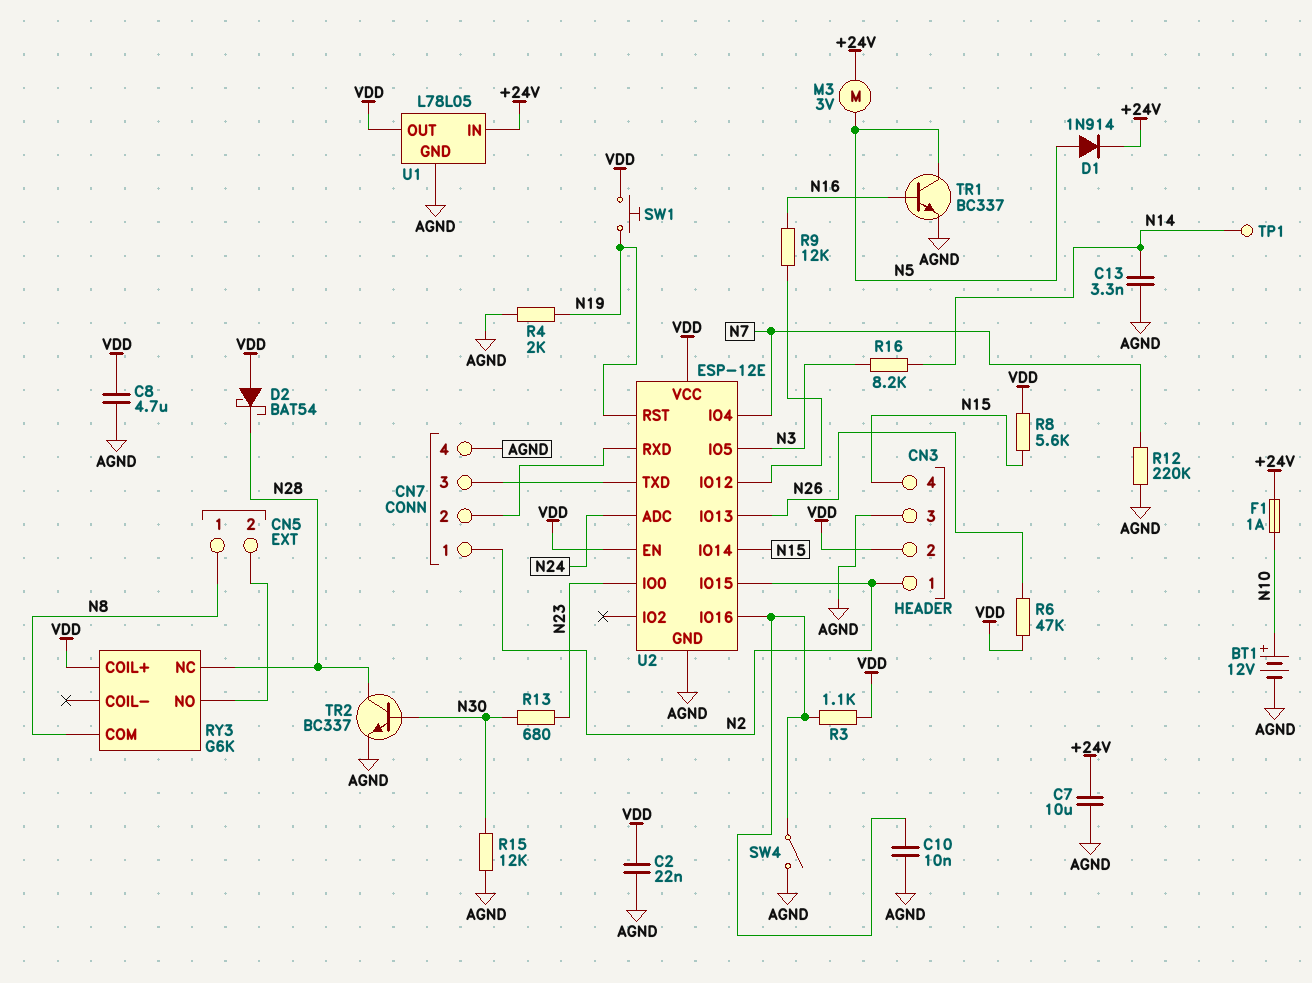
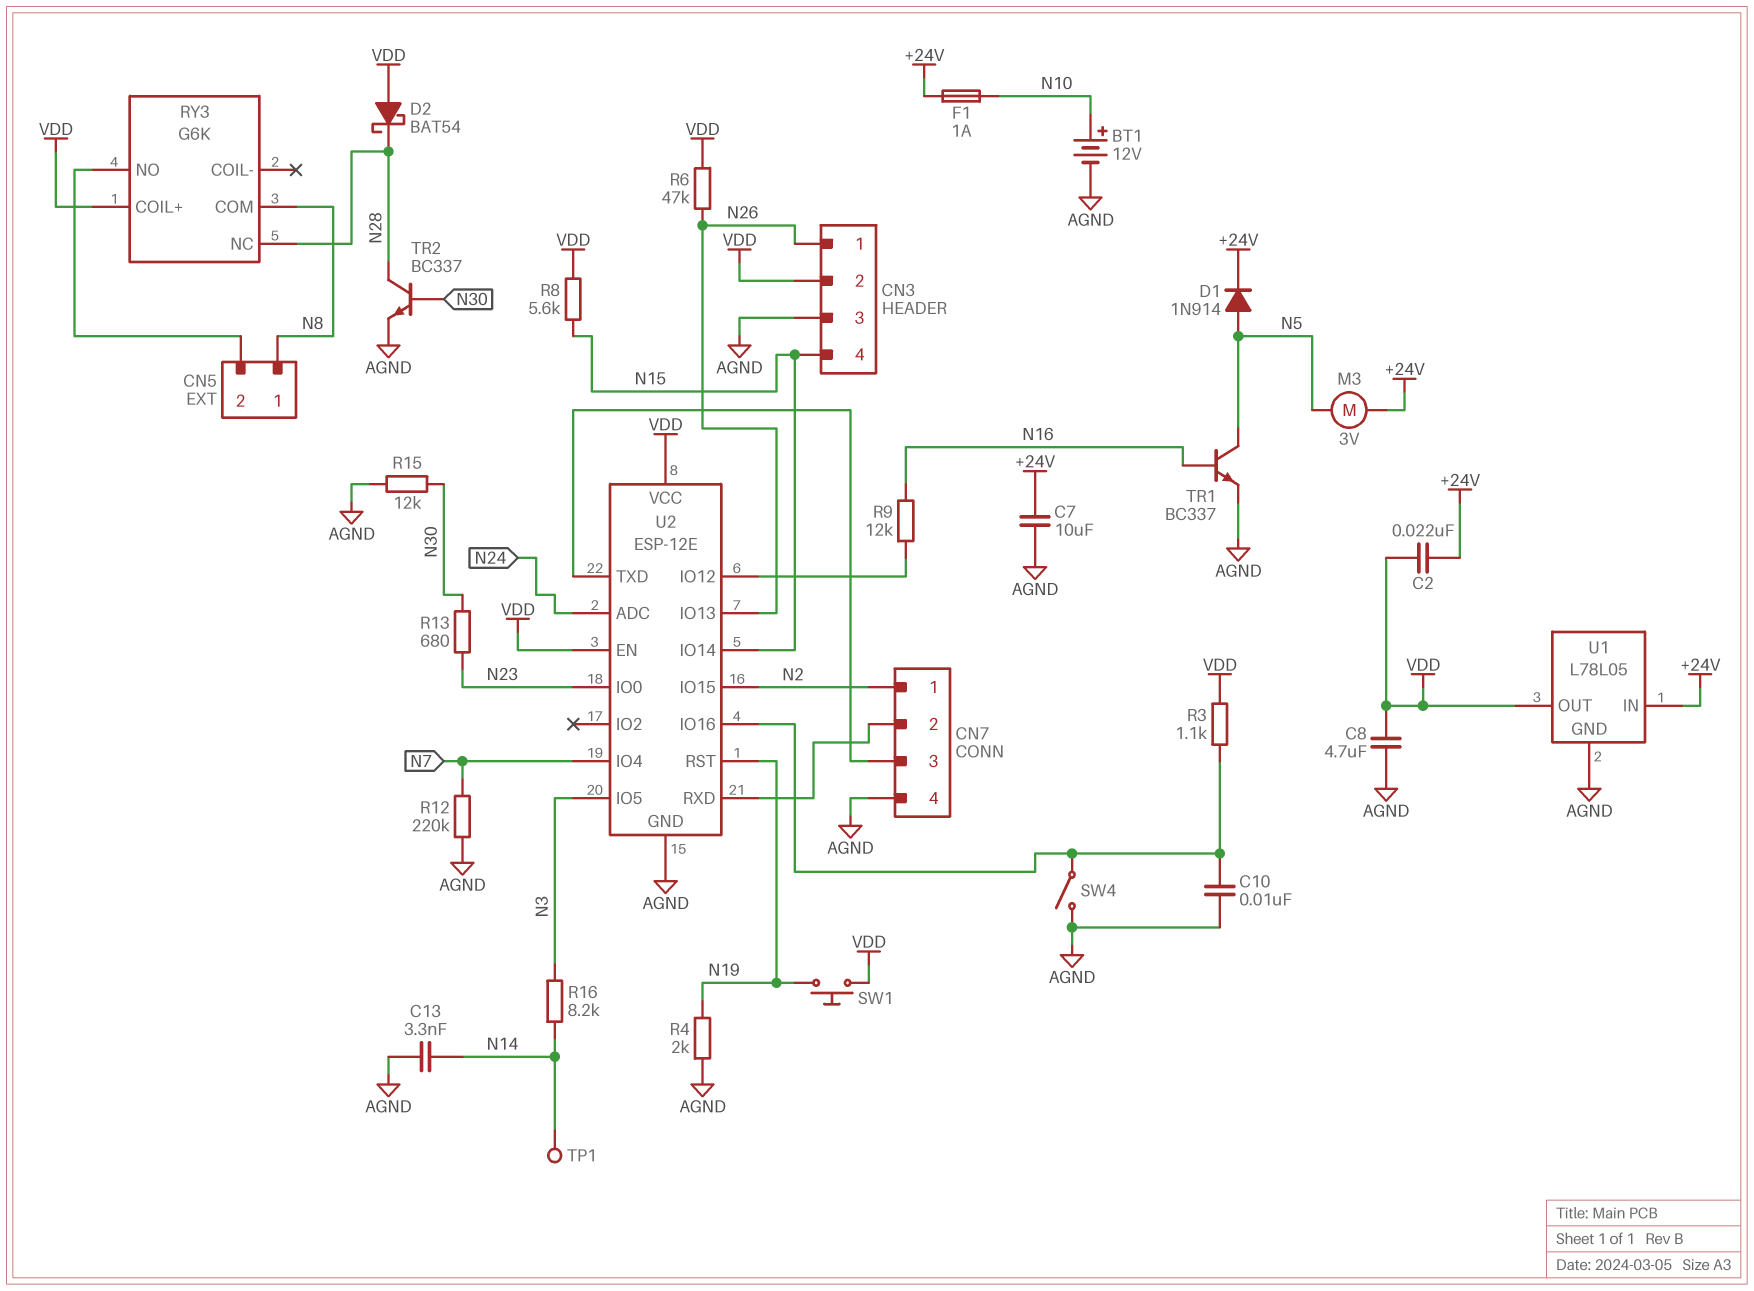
C2: 22nF (AGND, VDD) -> 22nF (+24V, VDD)
CN3 pin 1: N2 -> N26

